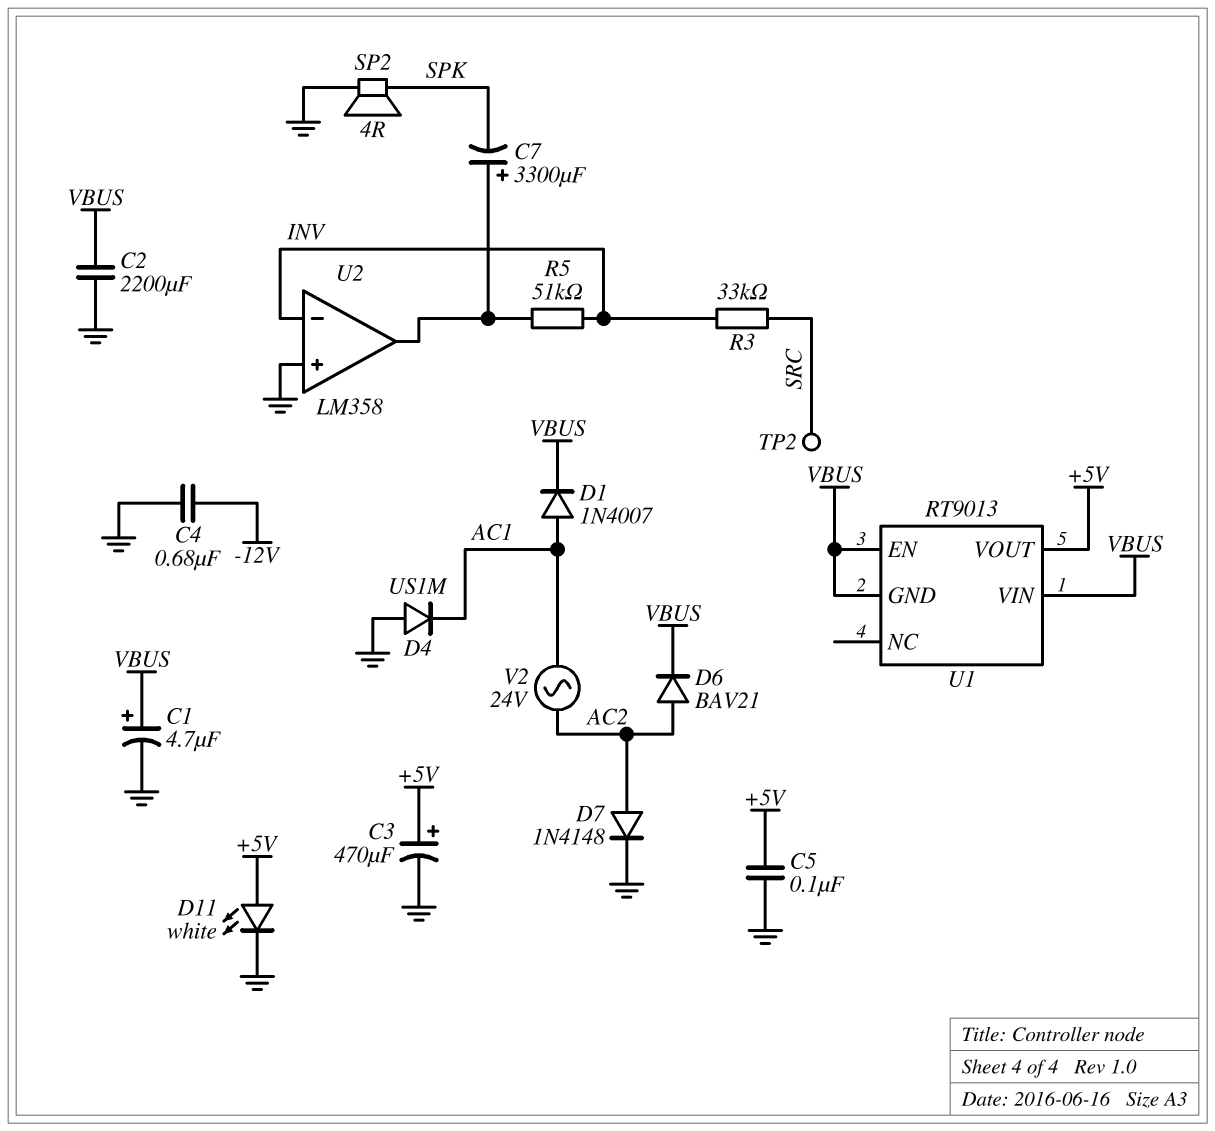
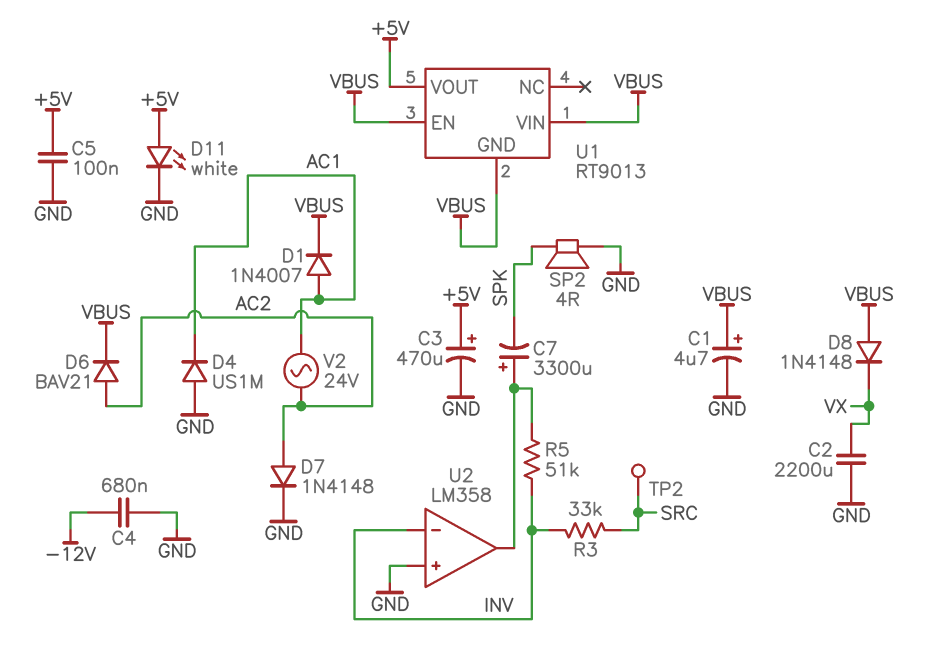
C2: 2200uF (GND, VBUS) -> 2200uF (GND, VX)
D8: none -> diode 1N4148 (A VBUS, K VX)

